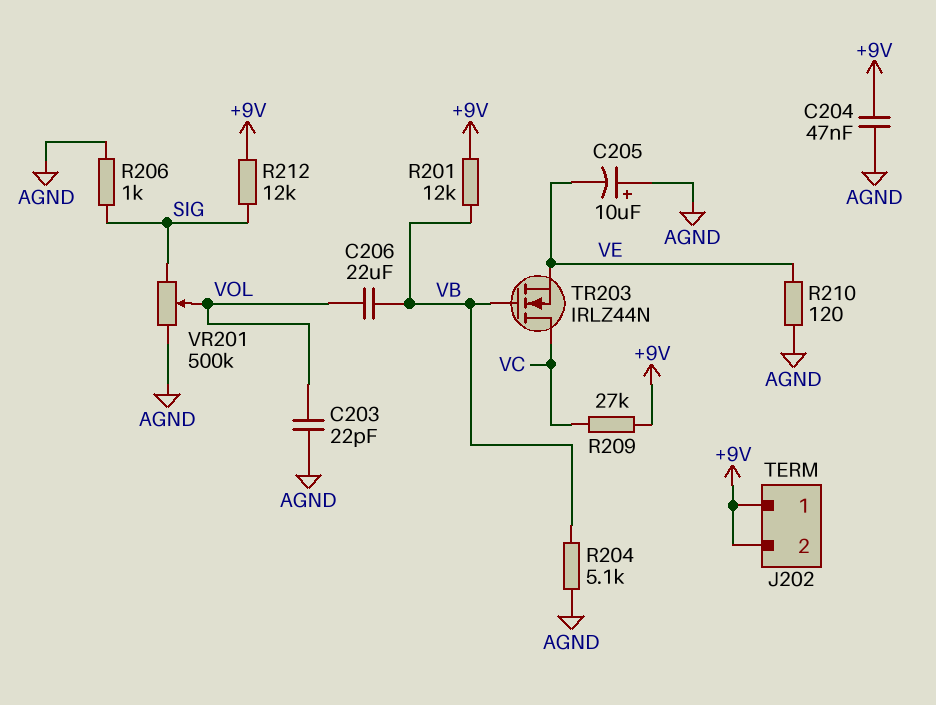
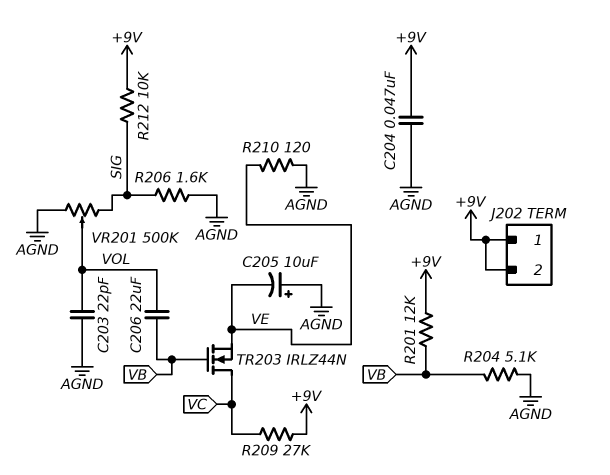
R206: 1k (AGND, SIG) -> 1.6k (AGND, SIG)
R212: 12k (+9V, SIG) -> 10k (+9V, SIG)

